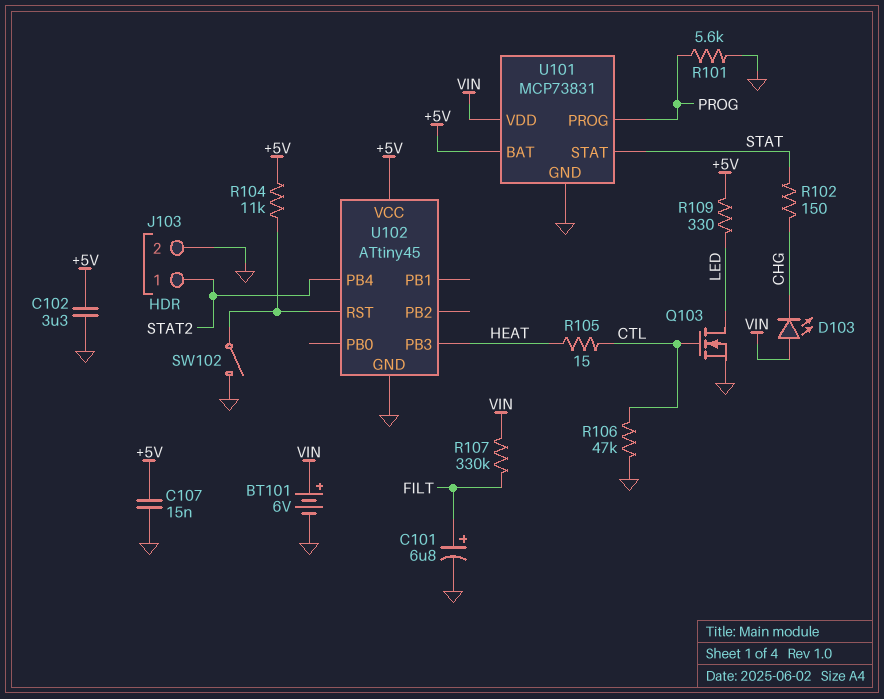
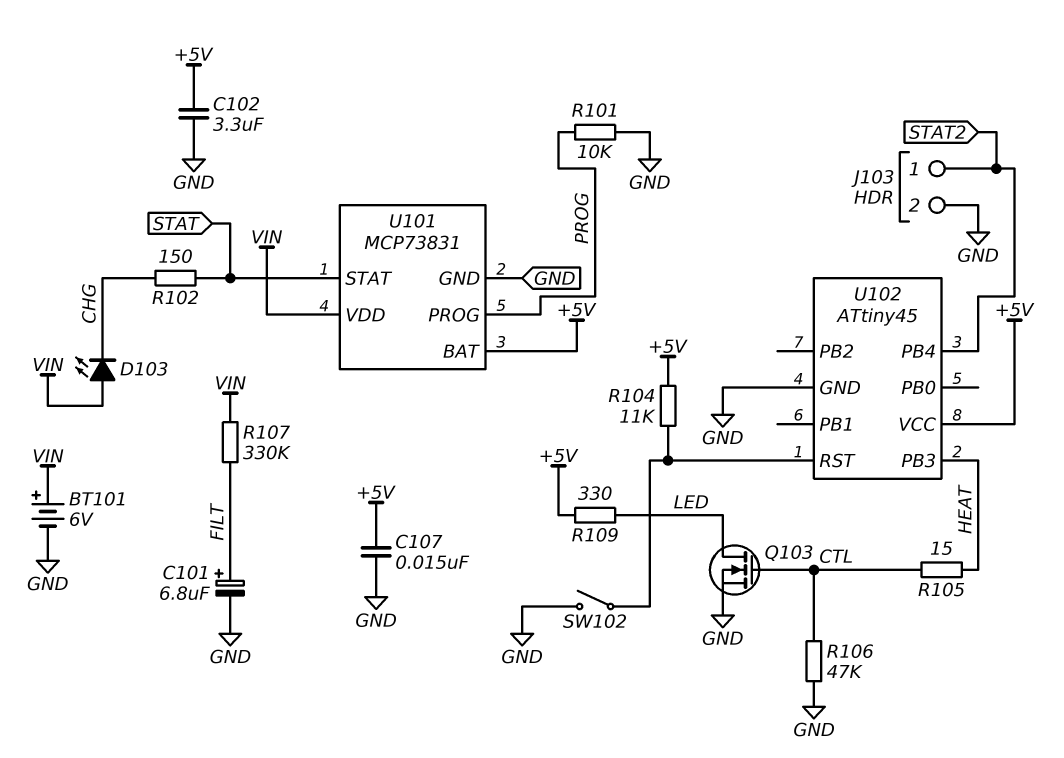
R101: 5.6k (GND, PROG) -> 10k (GND, PROG)

